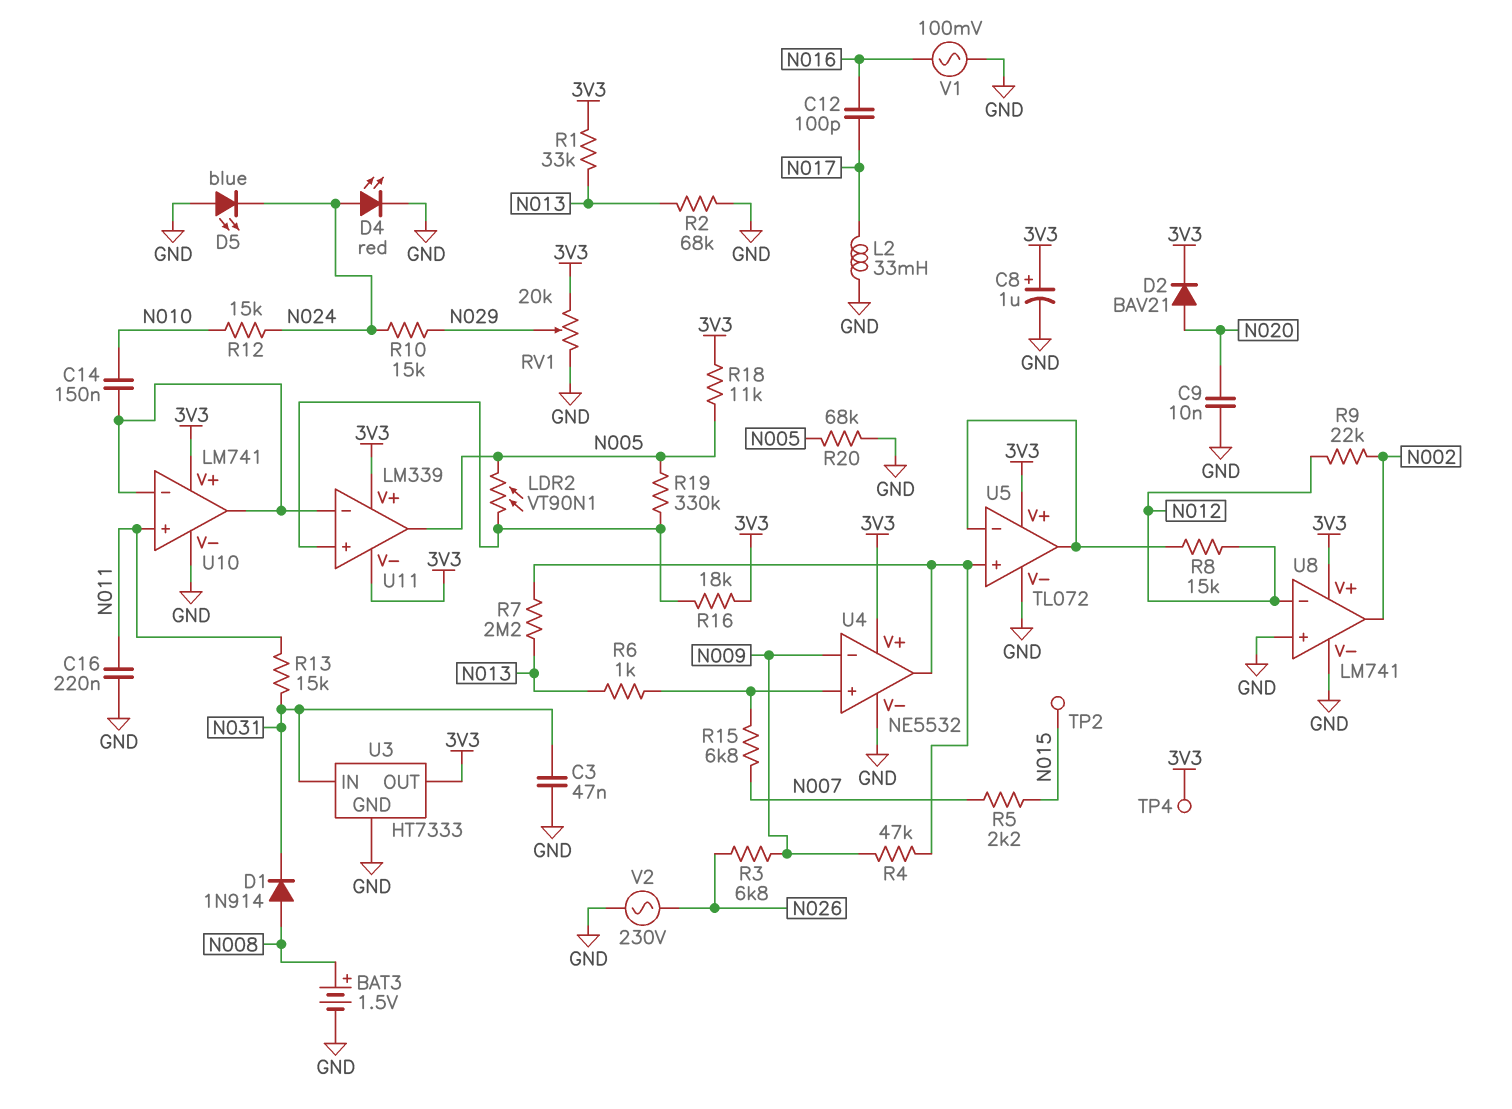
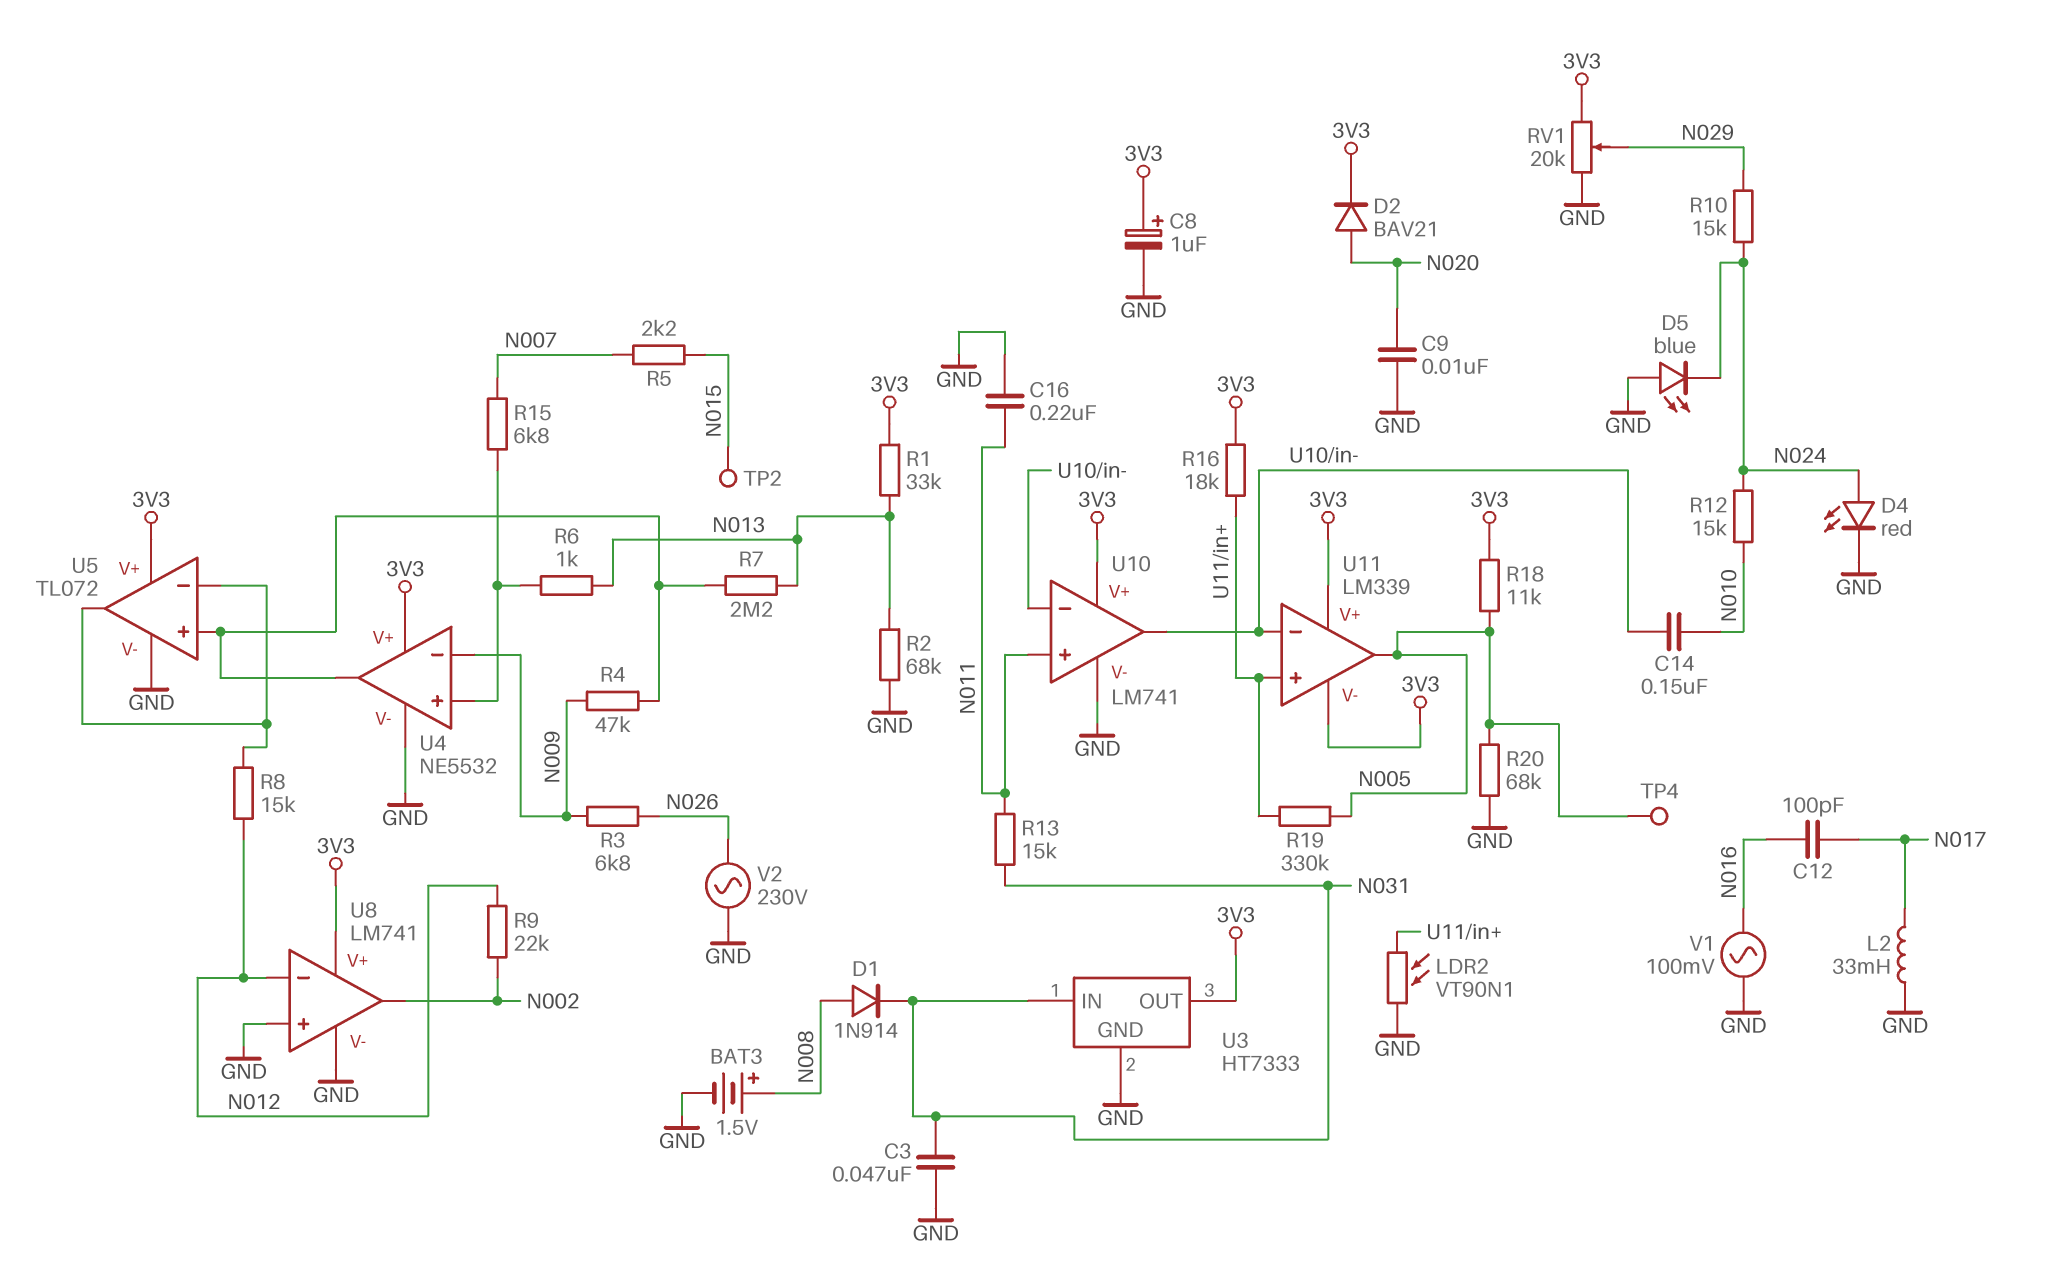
LDR2: VT90N1 (N005, U11/in+) -> VT90N1 (GND, U11/in+)
TP4: test point (3V3) -> test point (N005)

